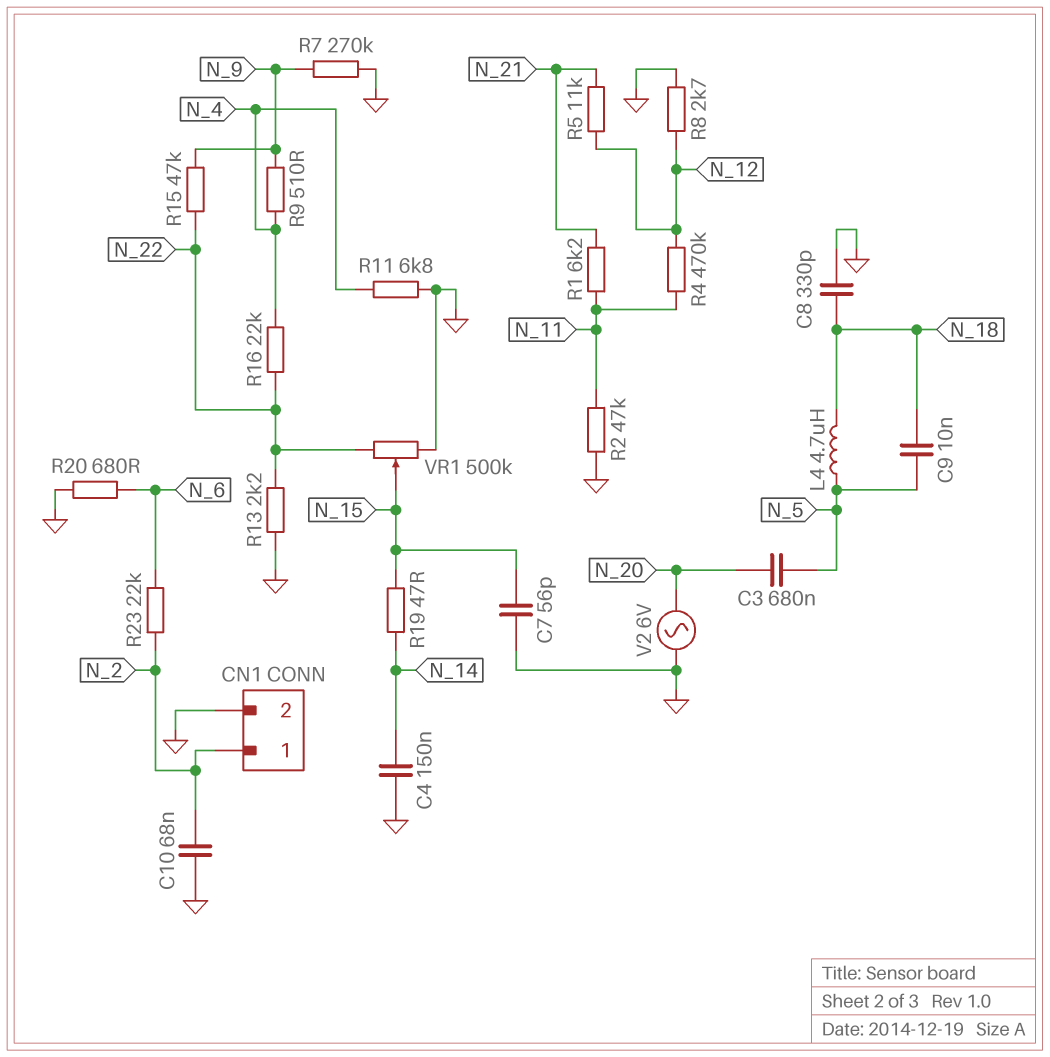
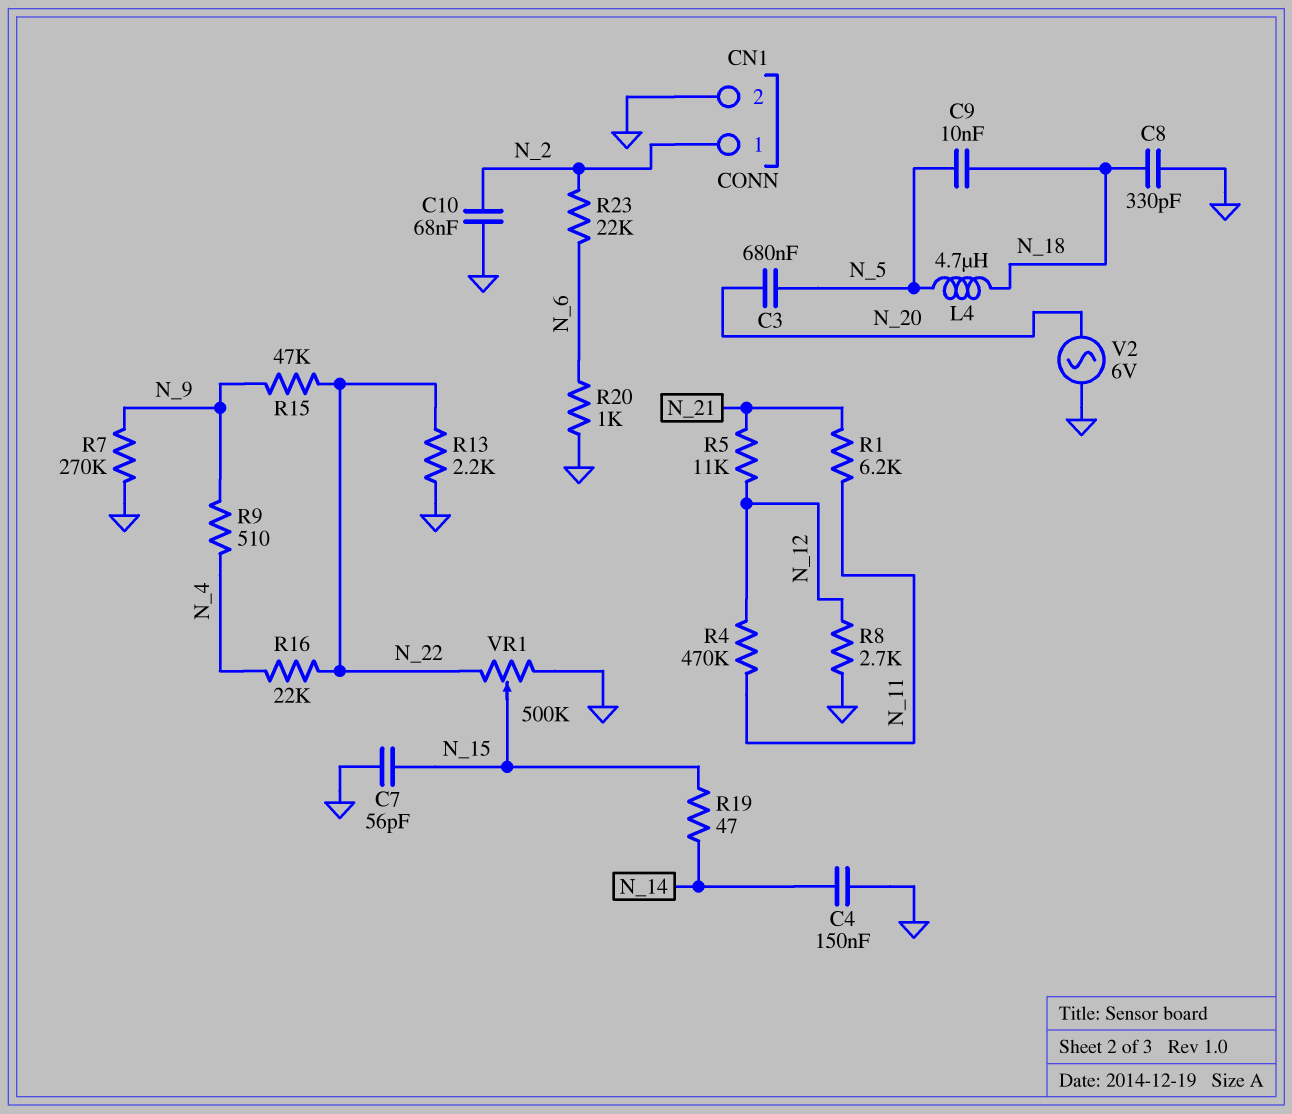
R2: 47k (GND, N_11) -> none
R11: 6.8k (GND, N_4) -> none
R20: 680 (GND, N_6) -> 1k (GND, N_6)

